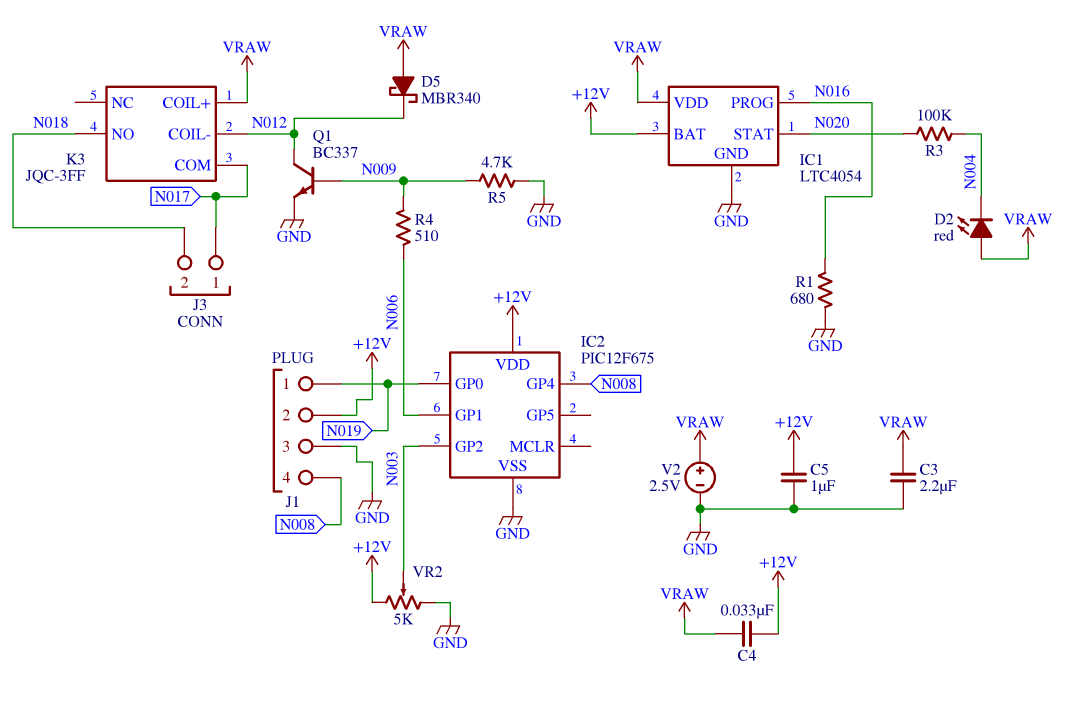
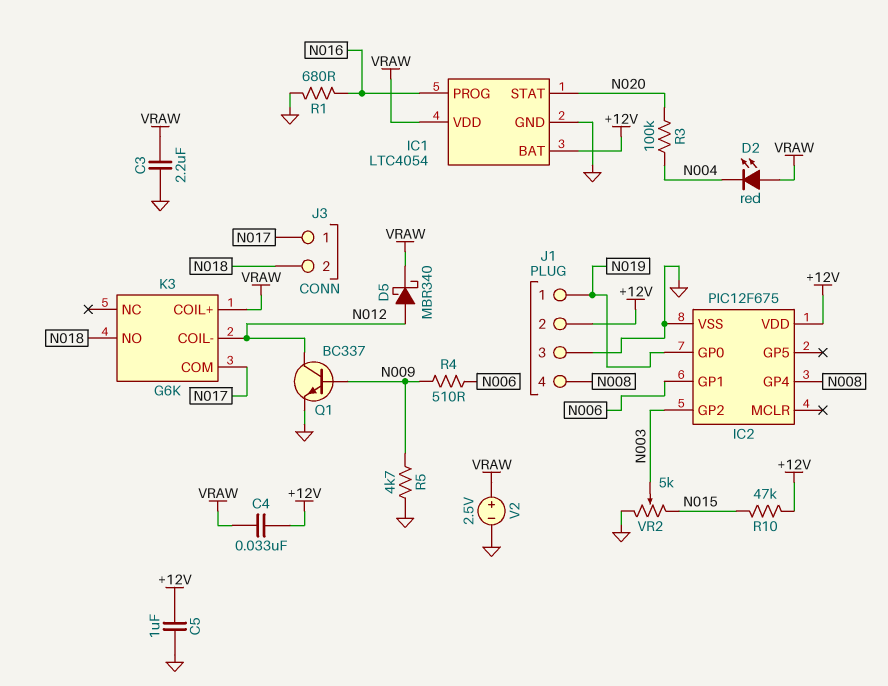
D5: schottky MBR340 (A VRAW, K N012) -> schottky MBR340 (A N012, K VRAW)
K3: JQC-3FF -> G6K
R10: none -> 47k (+12V, N015)
VR2: 5k (+12V, GND, wiper N003) -> 5k (GND, N015, wiper N003)

